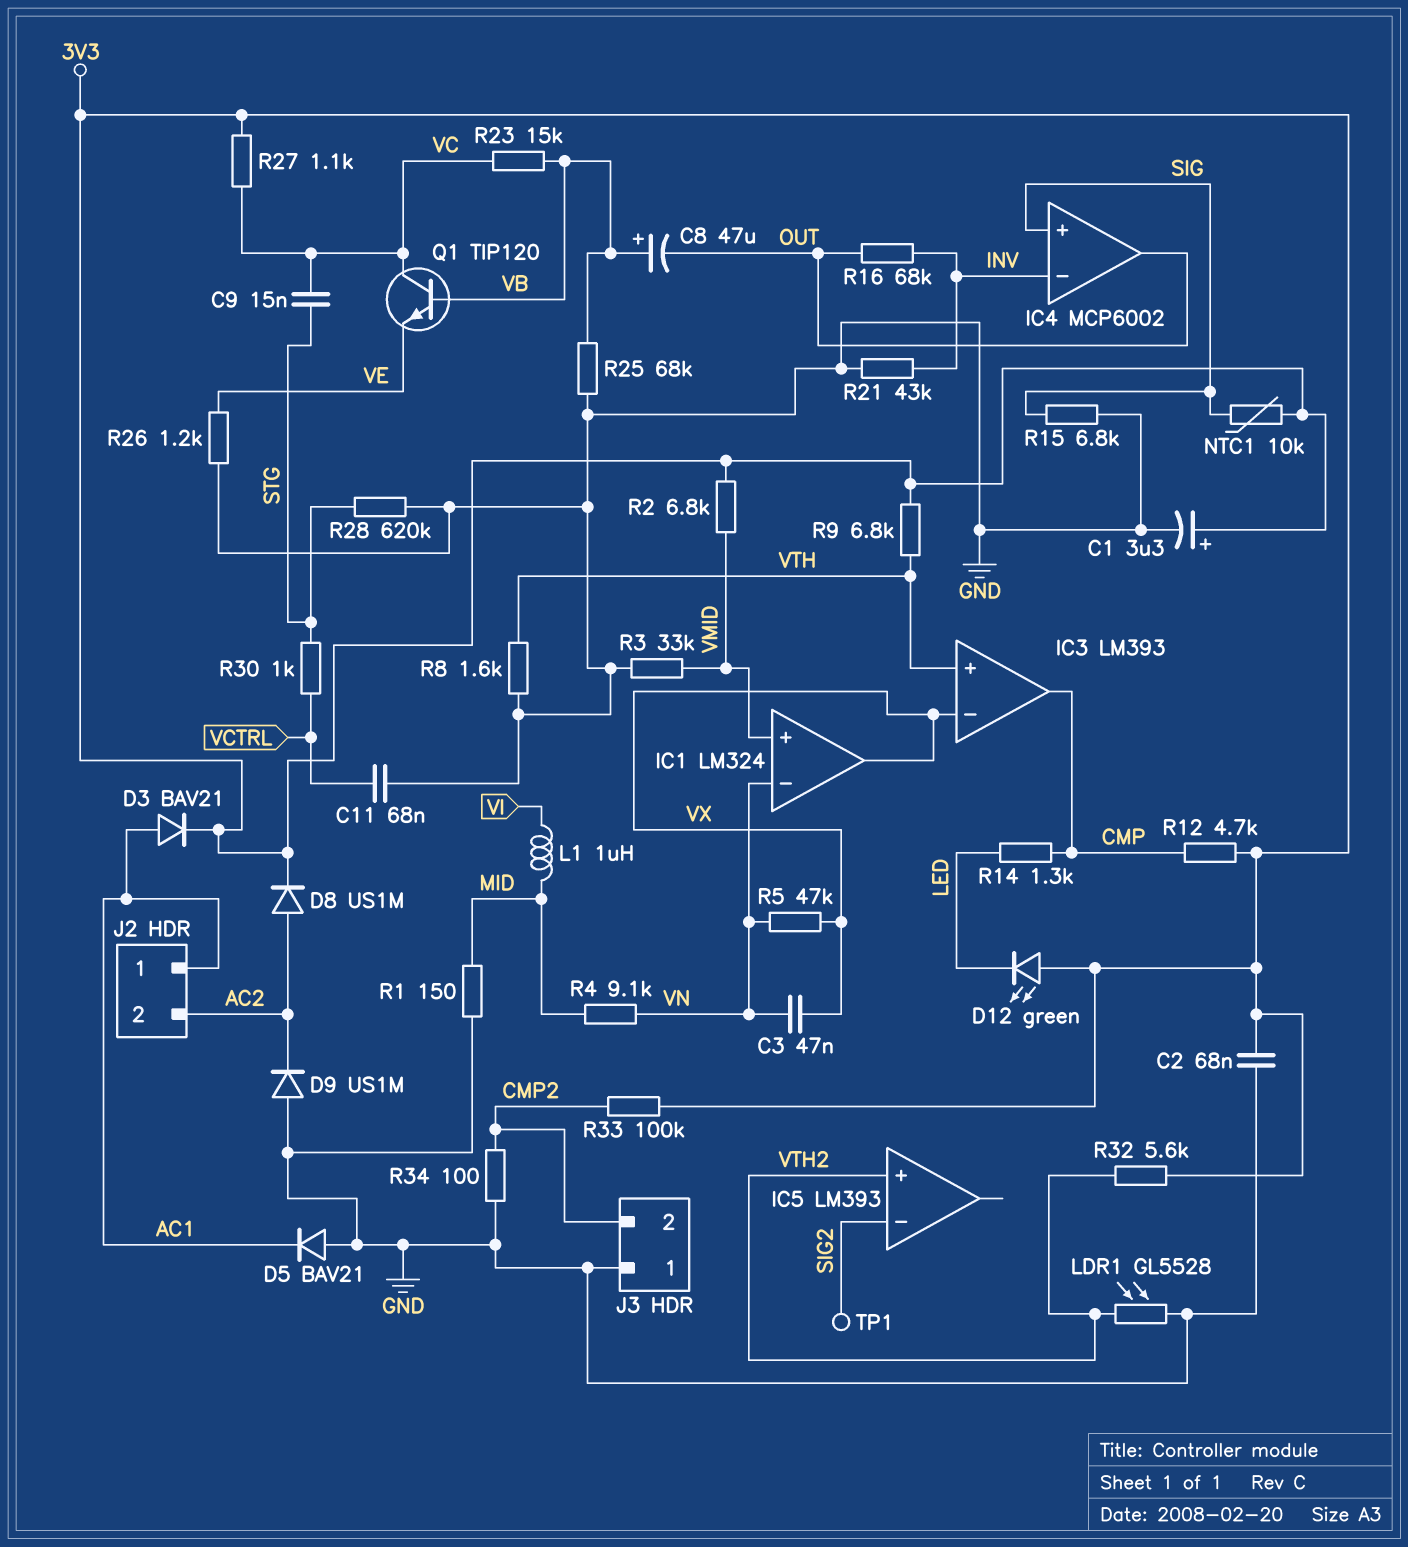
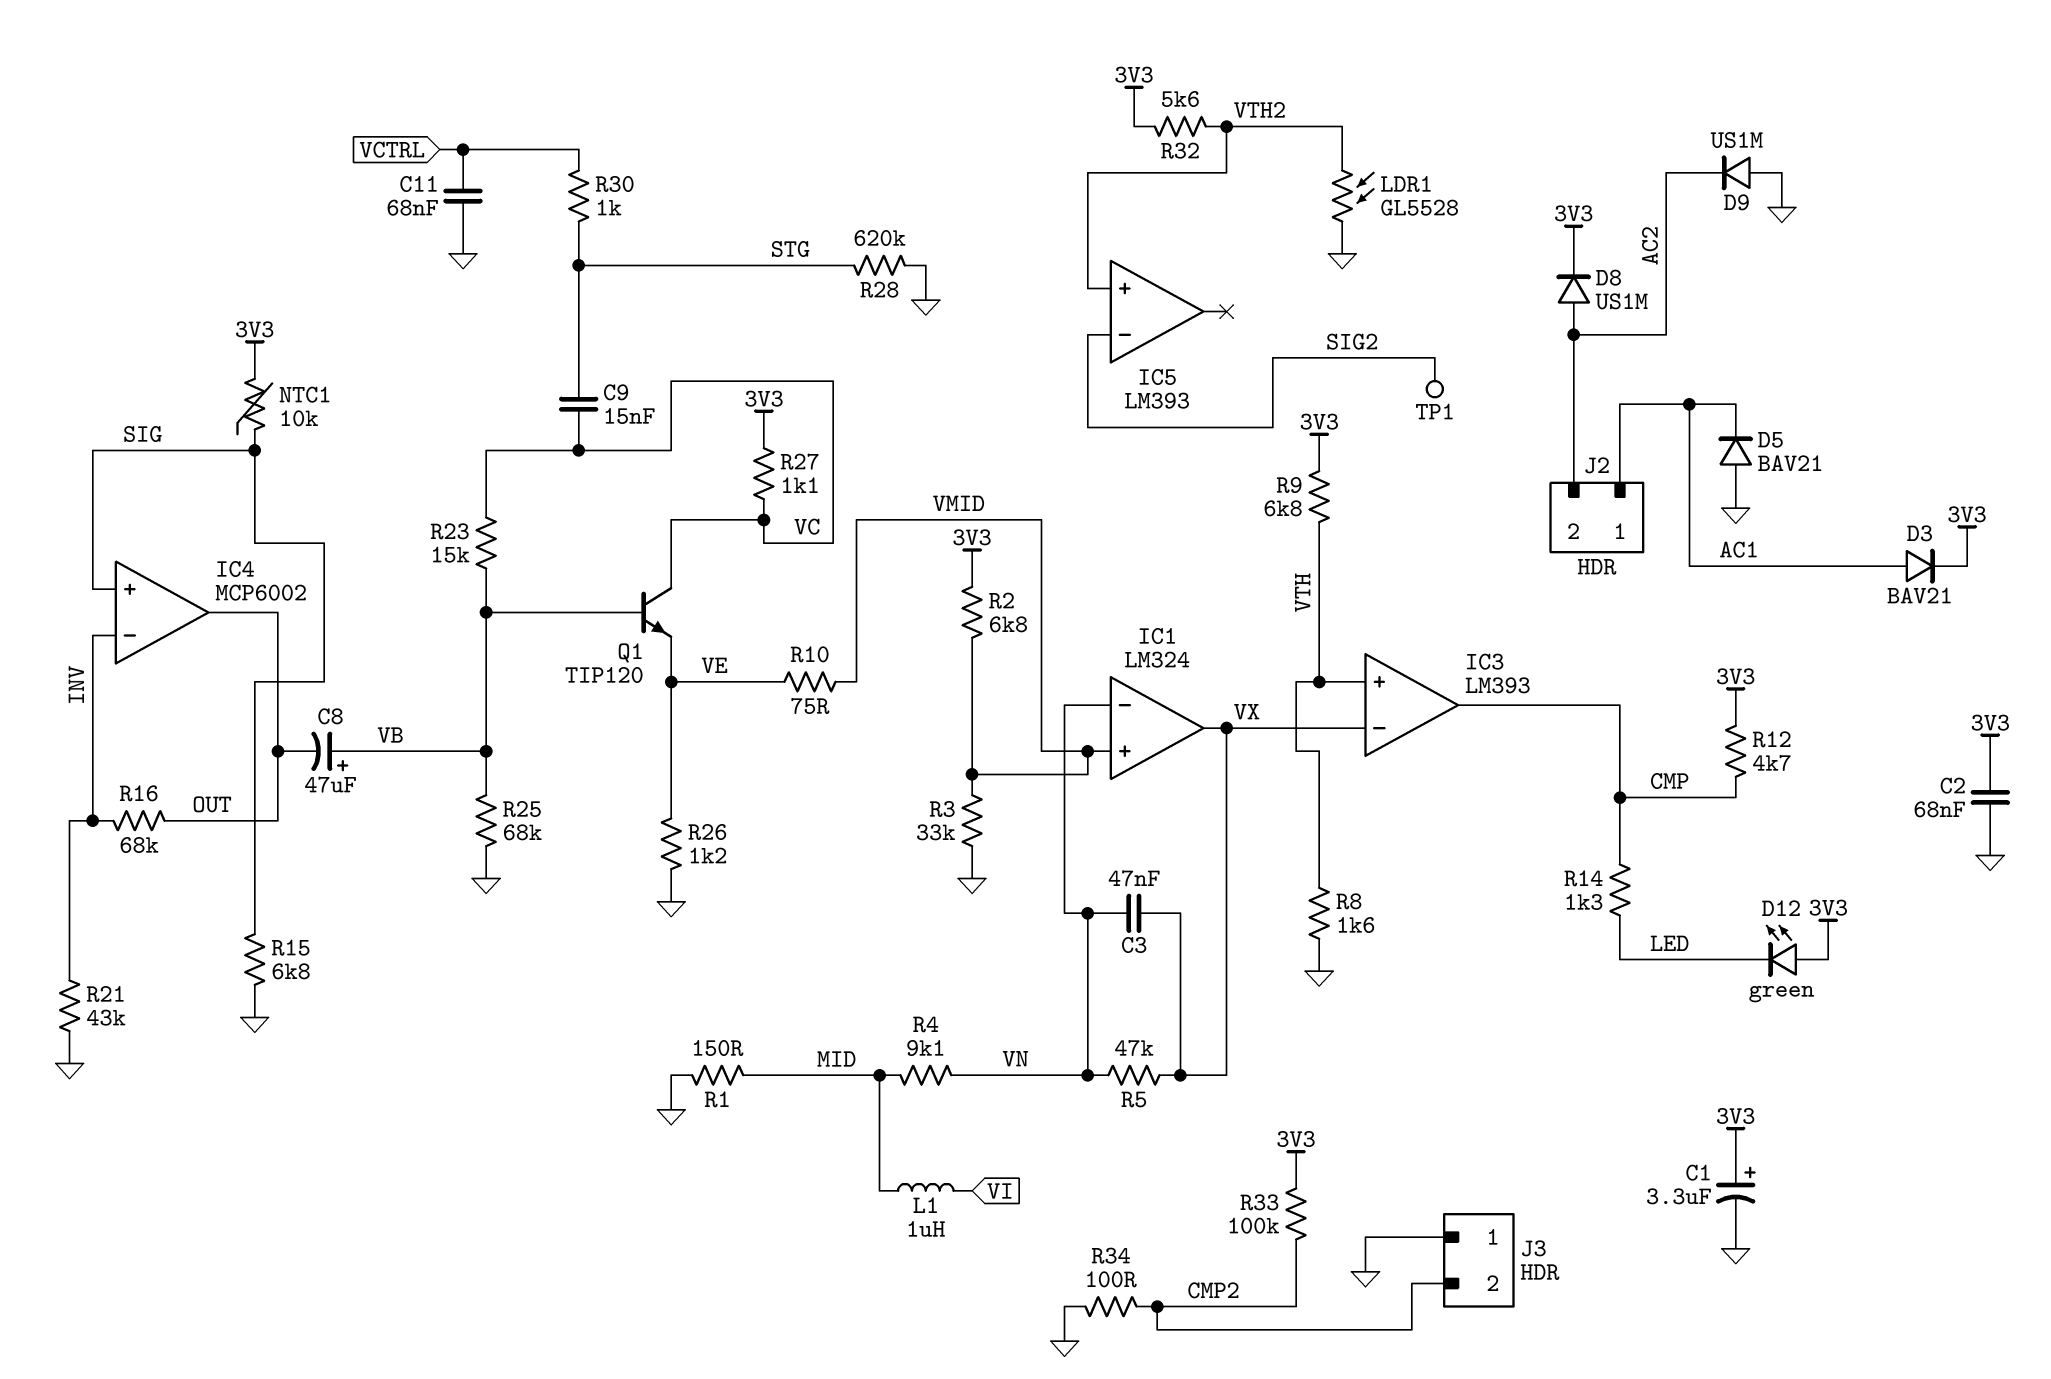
R10: none -> 75 (VE, VMID)

